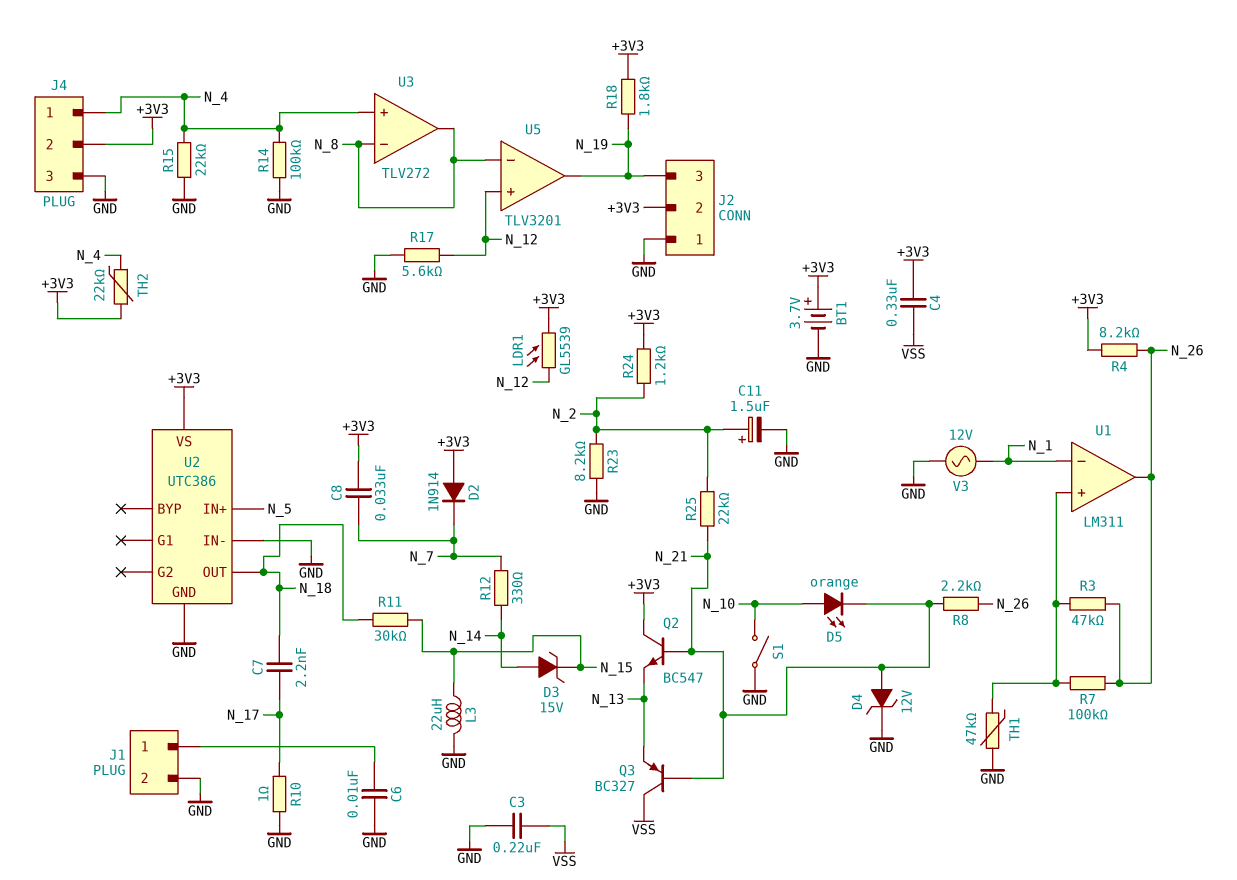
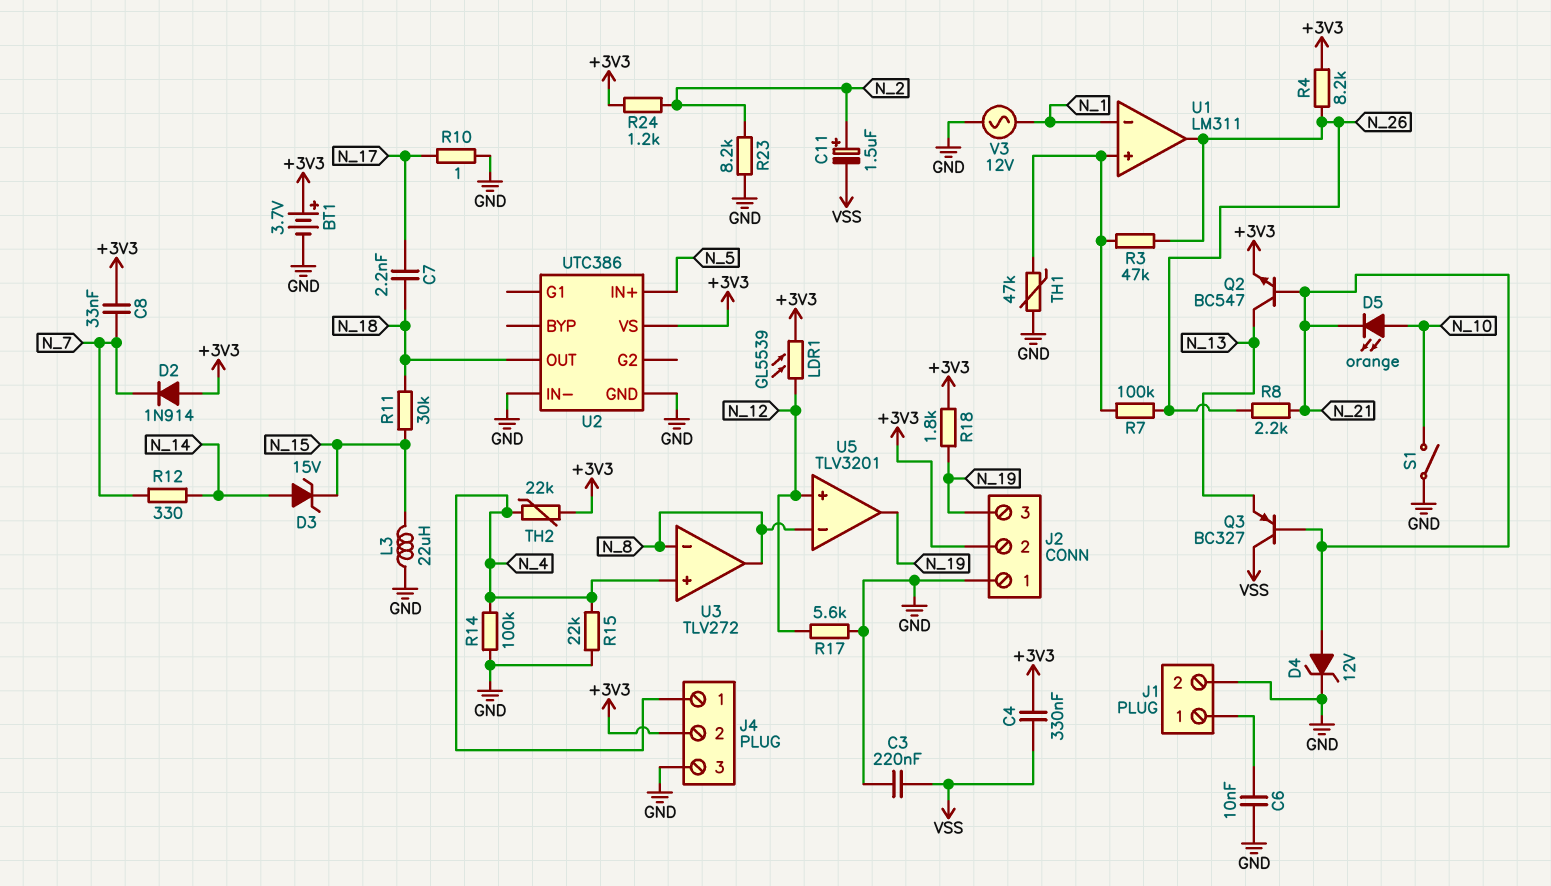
C11: 1.5uF (plus N_2, minus GND) -> 1.5uF (plus N_2, minus VSS)
Q2: NPN BC547 (B N_21, C +3V3, E N_13) -> NPN BC547 (B N_21, C N_13, E +3V3)
R25: 22k (N_2, N_21) -> none

